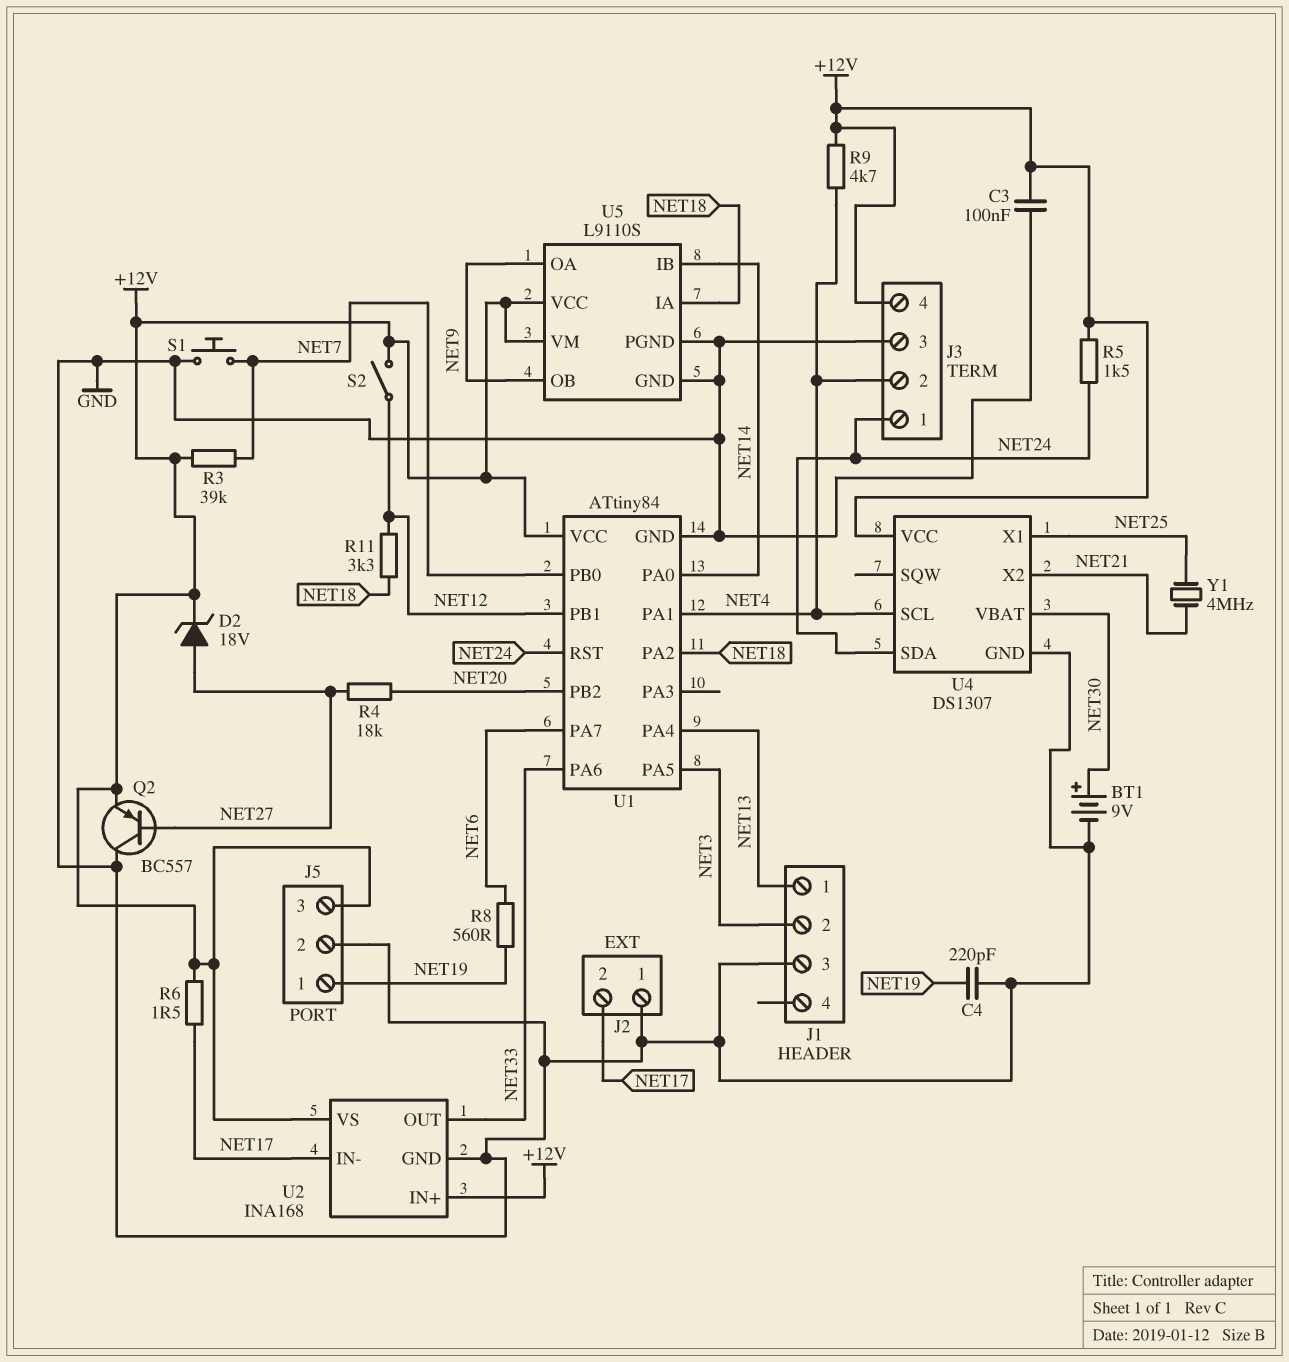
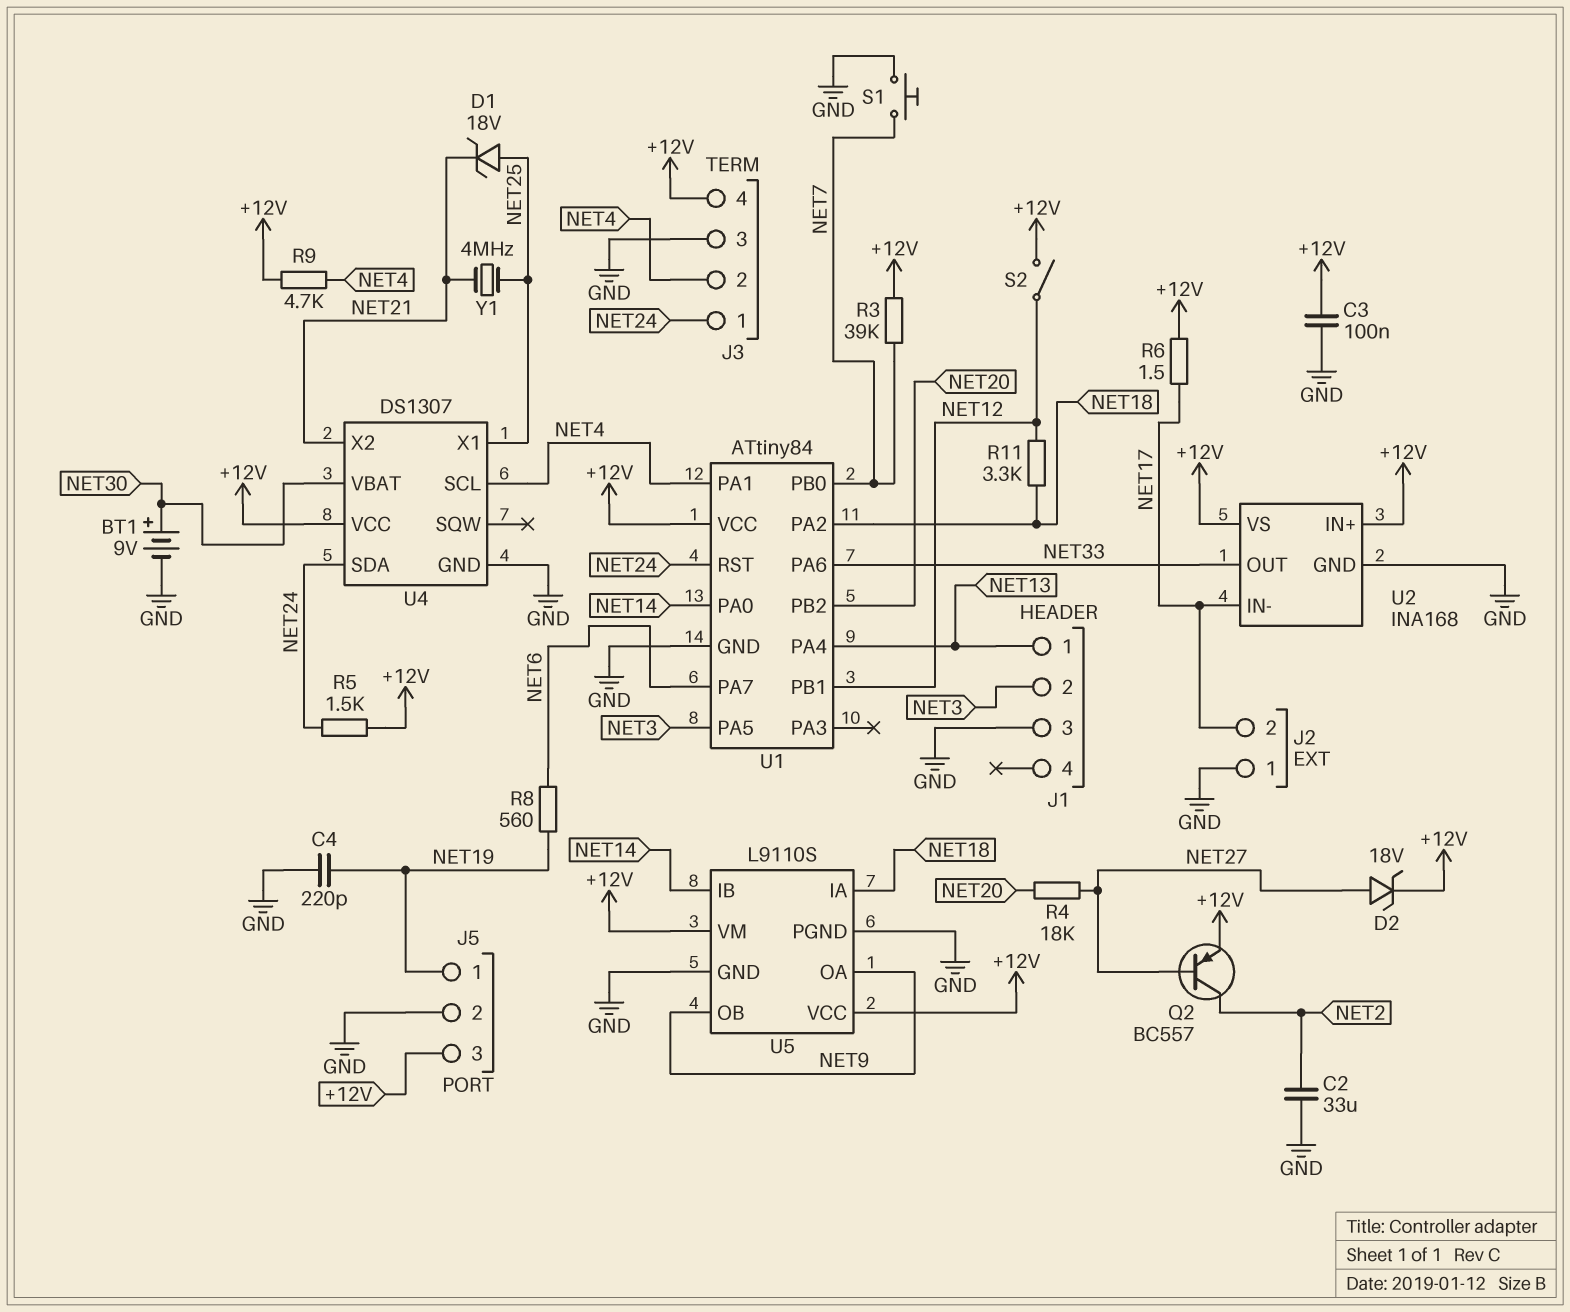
C2: none -> 33uF (GND, NET2)
D1: none -> zener 18V (A NET25, K NET21)
Q2: PNP BC557 (B NET27, C GND, E +12V) -> PNP BC557 (B NET27, C NET2, E +12V)

